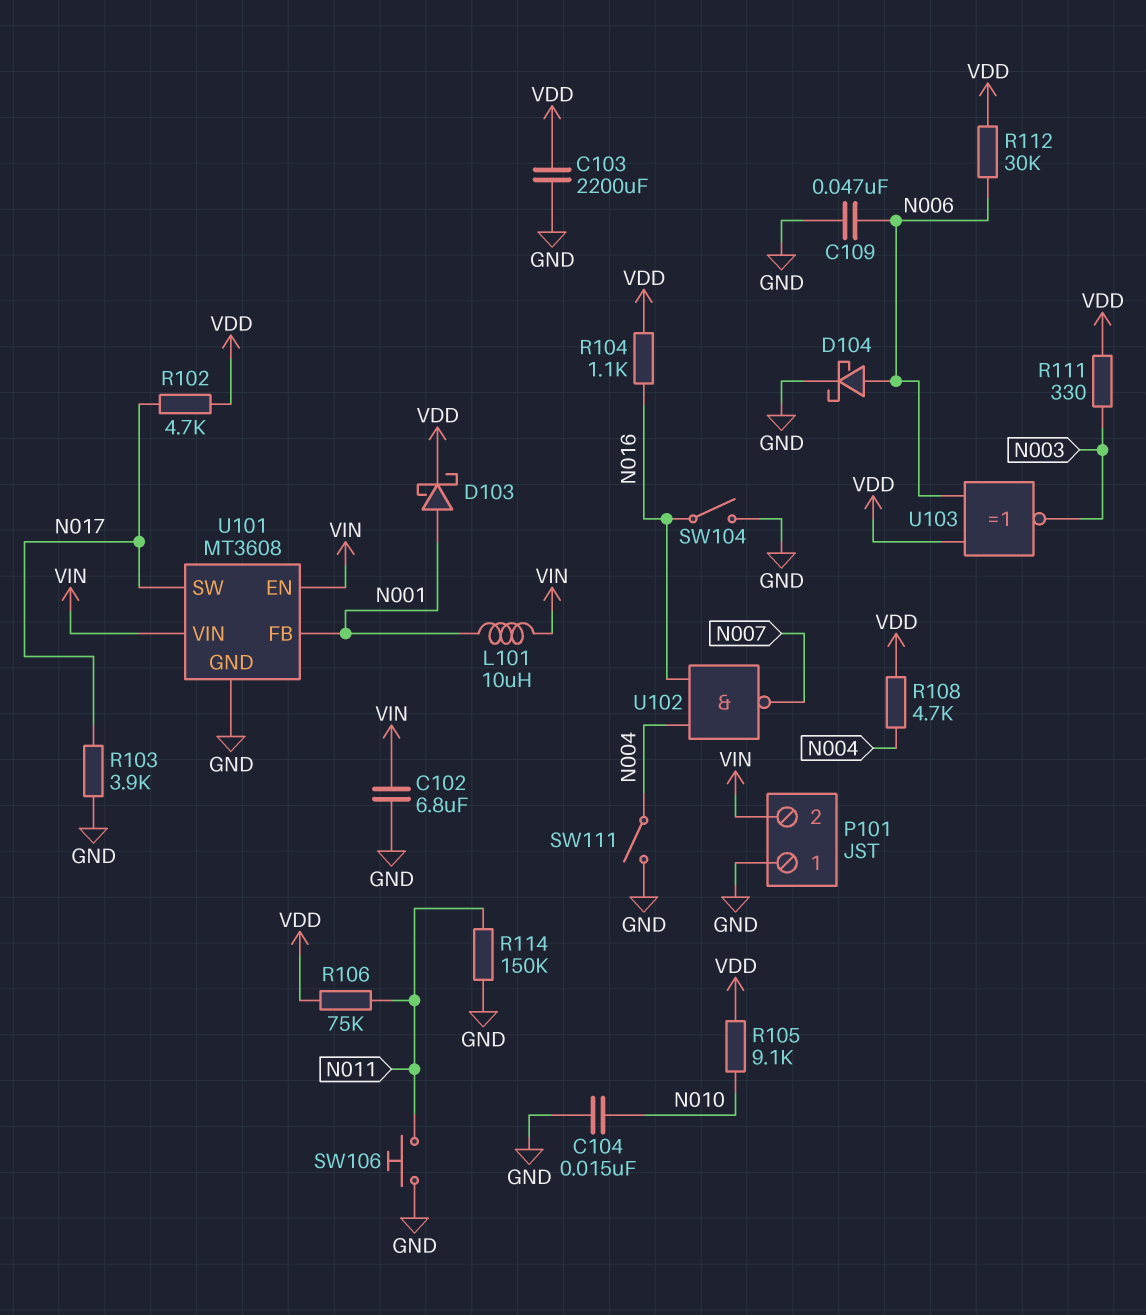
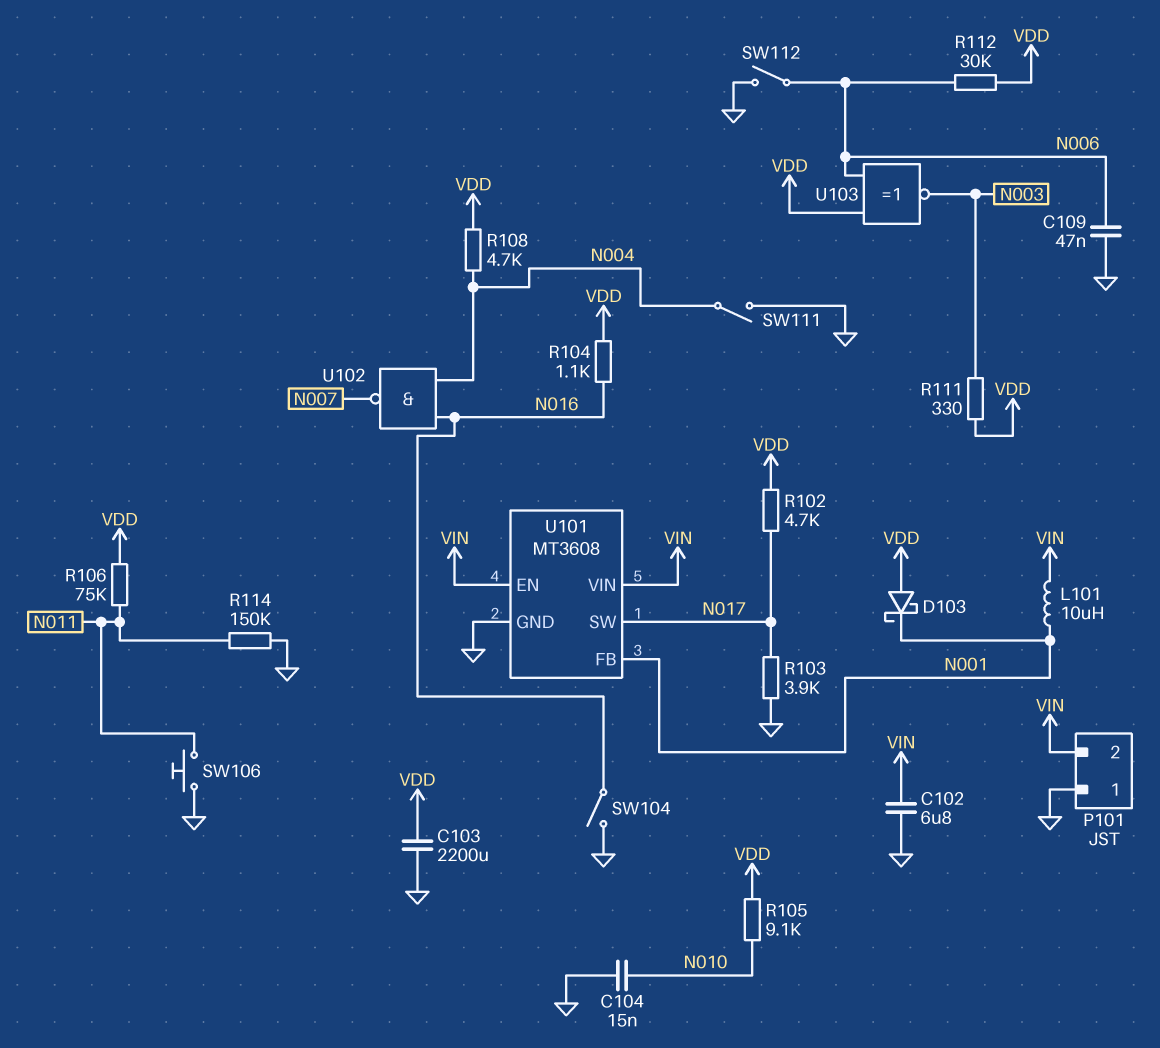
D103: schottky (A N001, K VDD) -> schottky (A VDD, K N001)
D104: schottky (A N006, K GND) -> none
SW112: none -> switch (GND, N006)

